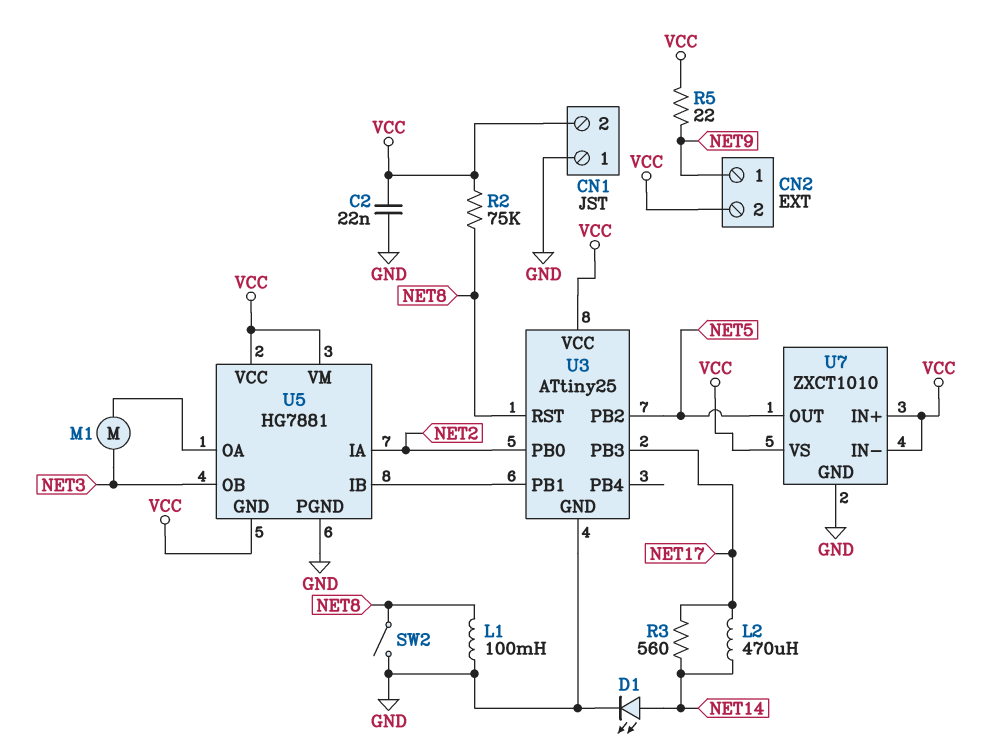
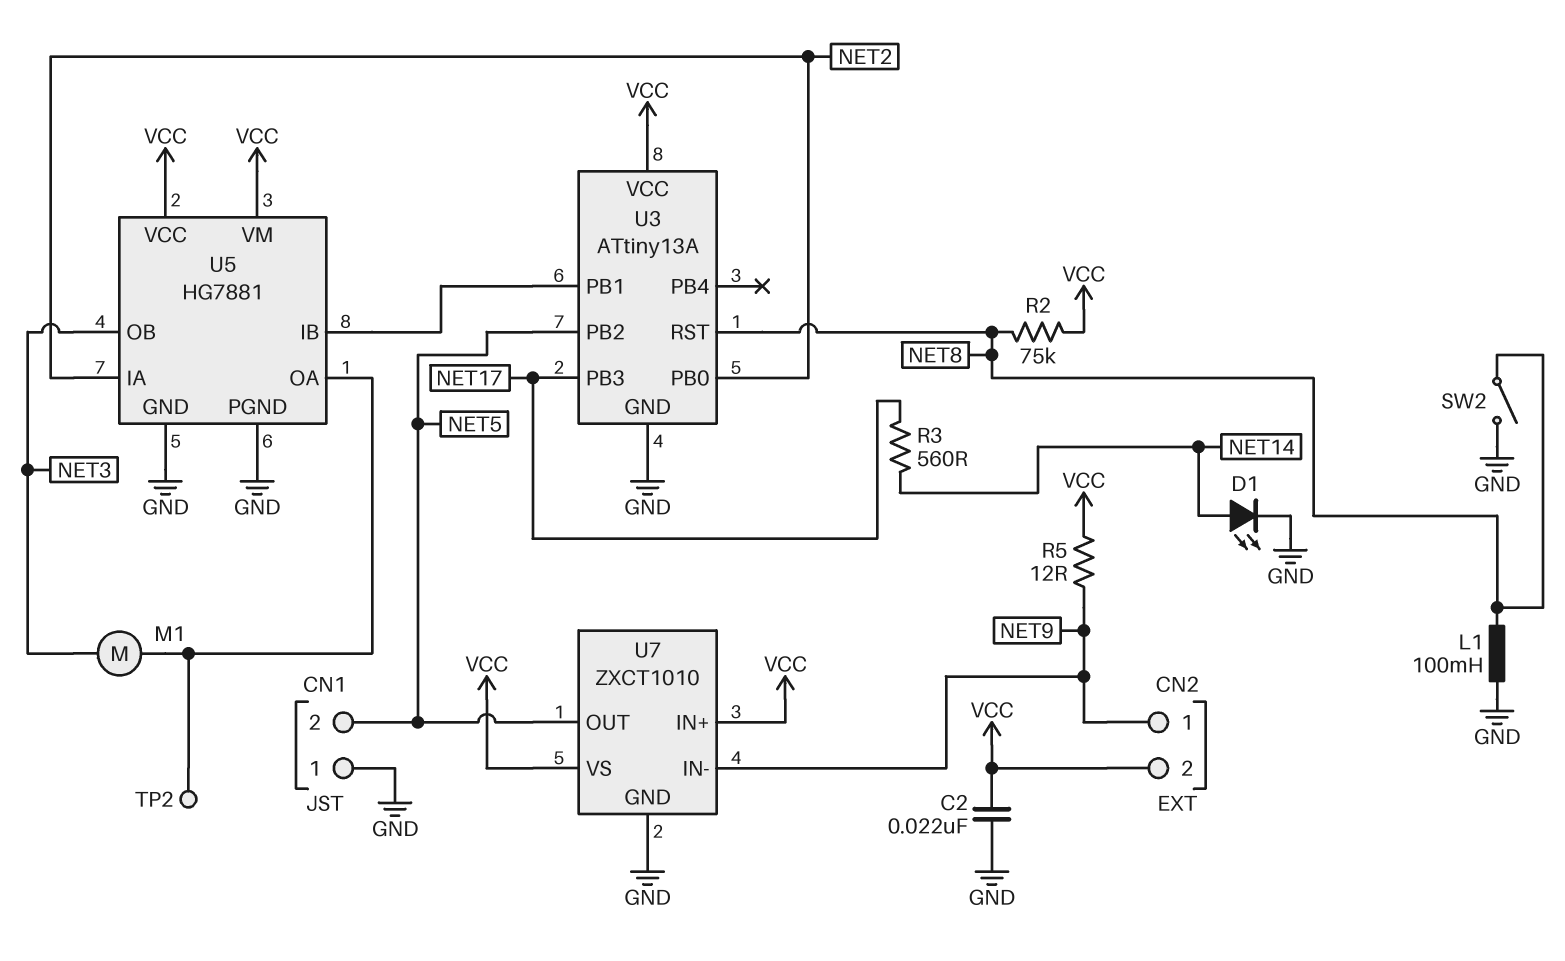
CN1 pin 2: VCC -> NET5
L2: 470uH (NET14, NET17) -> none
R5: 22 (NET9, VCC) -> 12 (NET9, VCC)
TP2: none -> test point (U5/OA)
U3: ATtiny25 -> ATtiny13A
U5 pin GND: VCC -> GND
U7 pin IN-: VCC -> NET9

